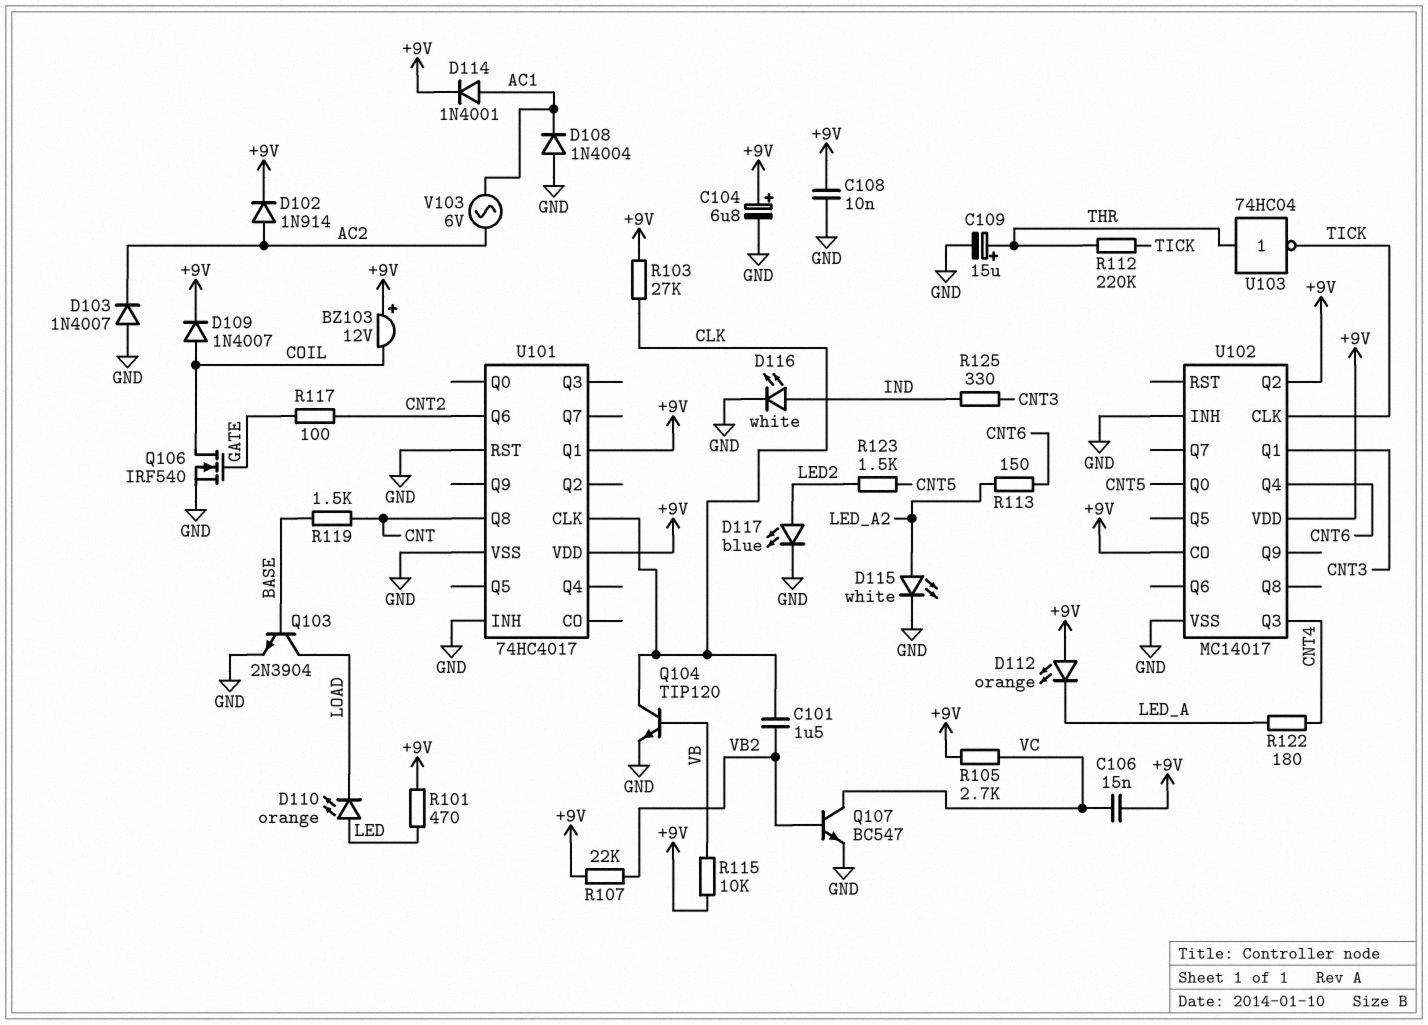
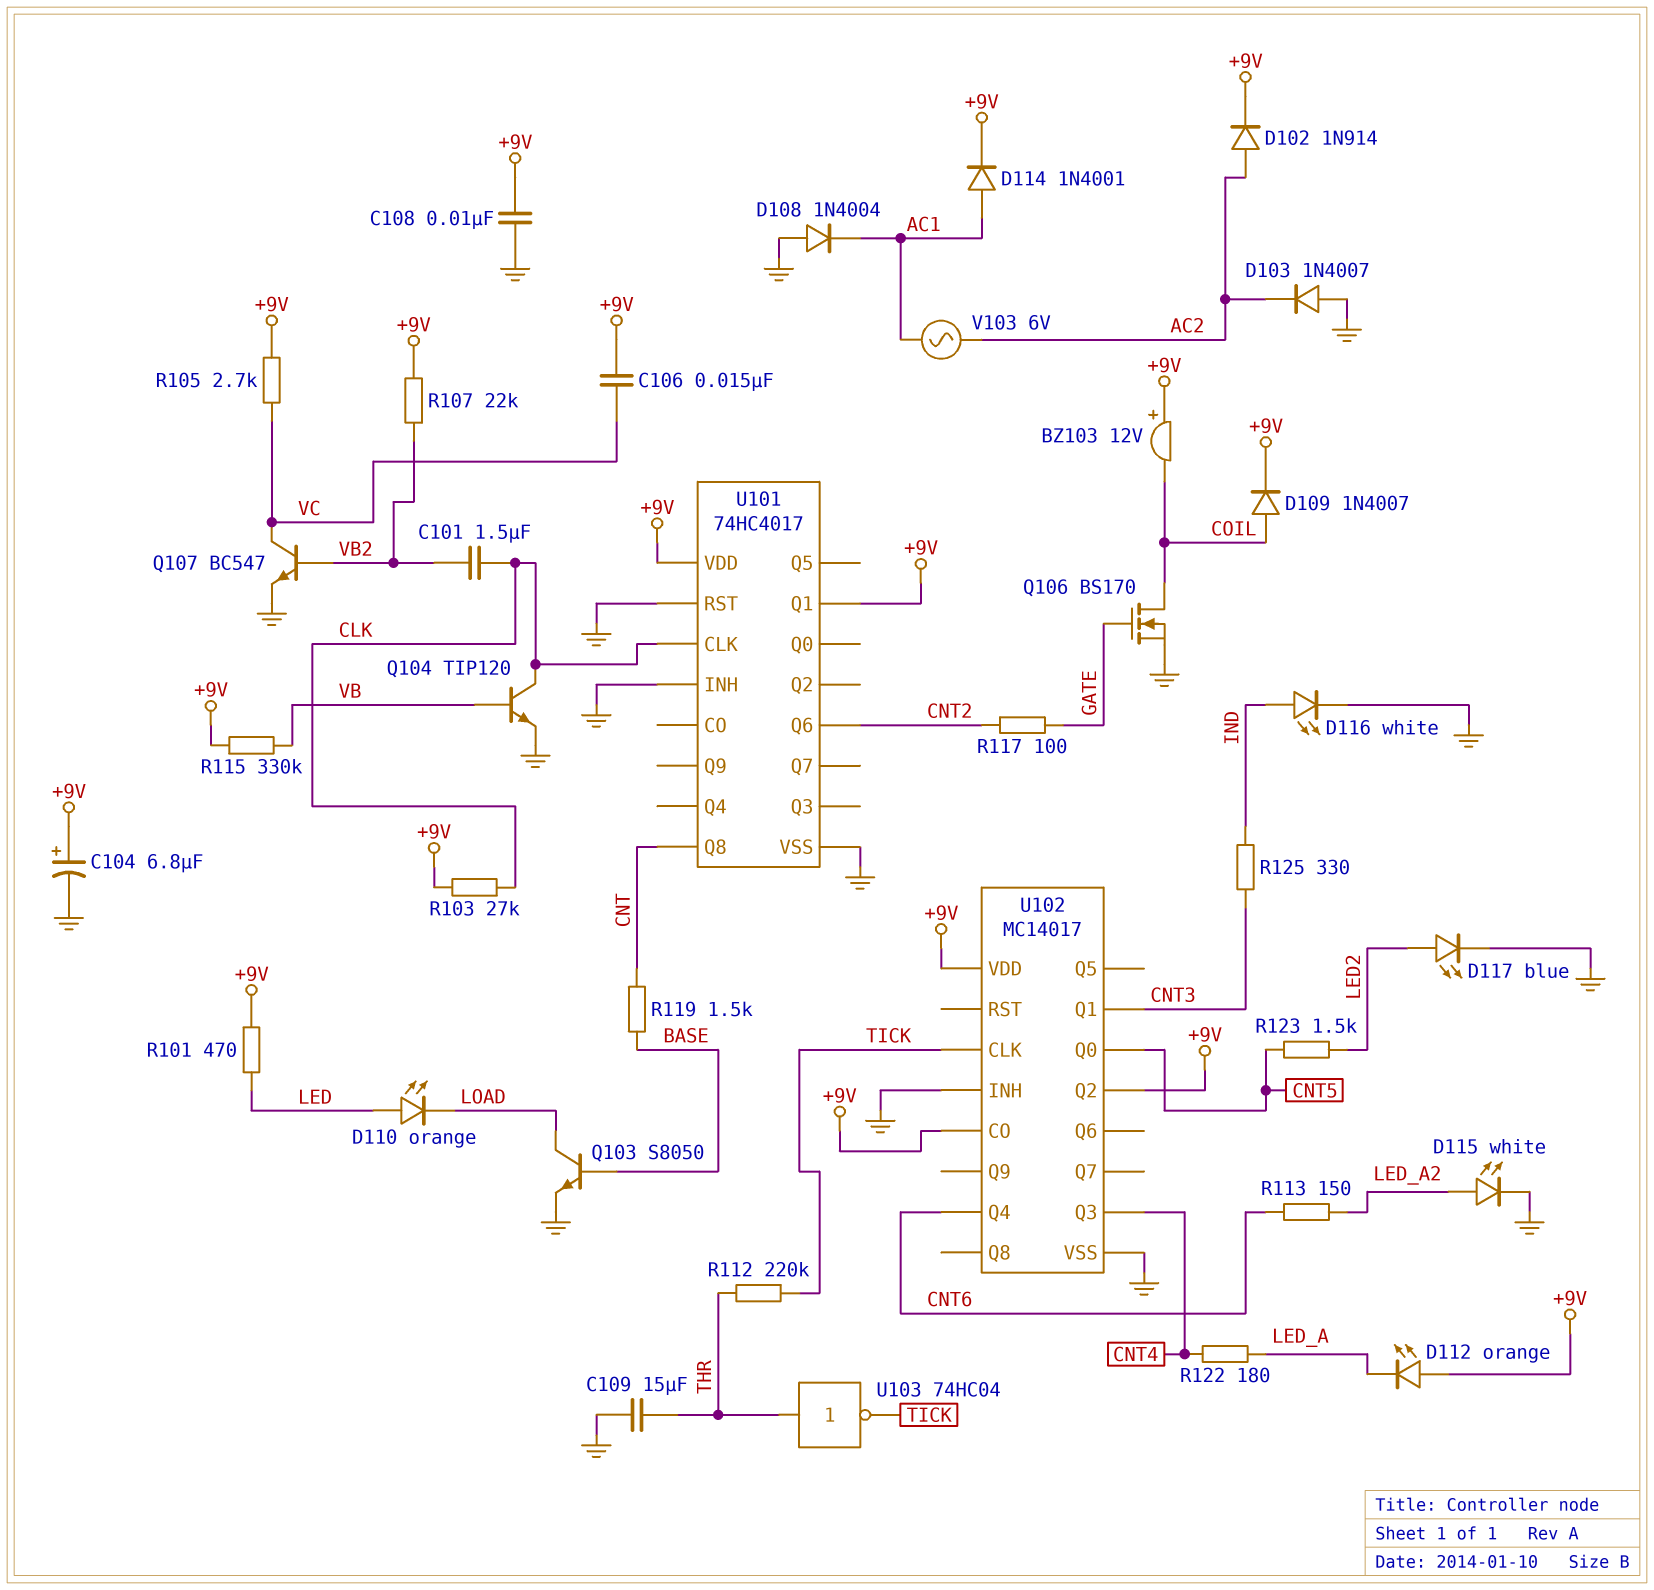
C109: 15uF (plus THR, minus GND) -> 15uF (GND, THR)
Q103: NPN 2N3904 (B BASE, C LOAD, E GND) -> NPN S8050 (B BASE, C LOAD, E GND)
Q106: NMOS IRF540 (G GATE, D COIL, S GND) -> NMOS BS170 (G GATE, D COIL, S GND)
R115: 10k (+9V, VB) -> 330k (+9V, VB)

